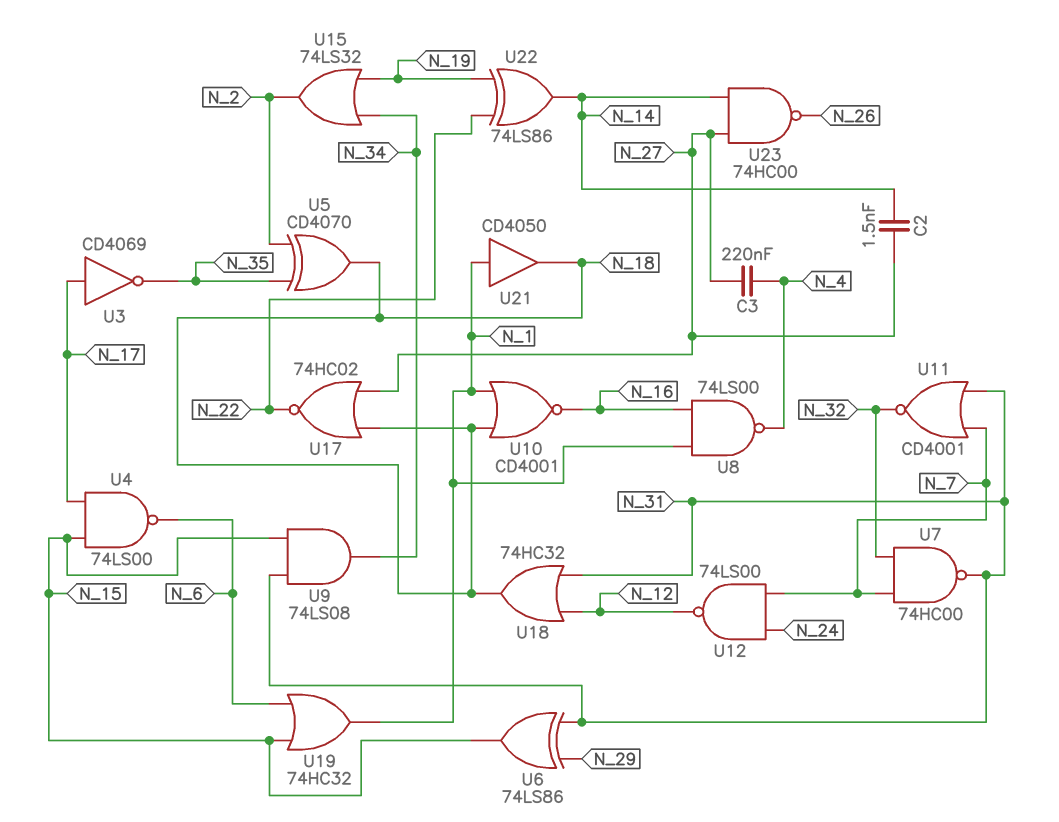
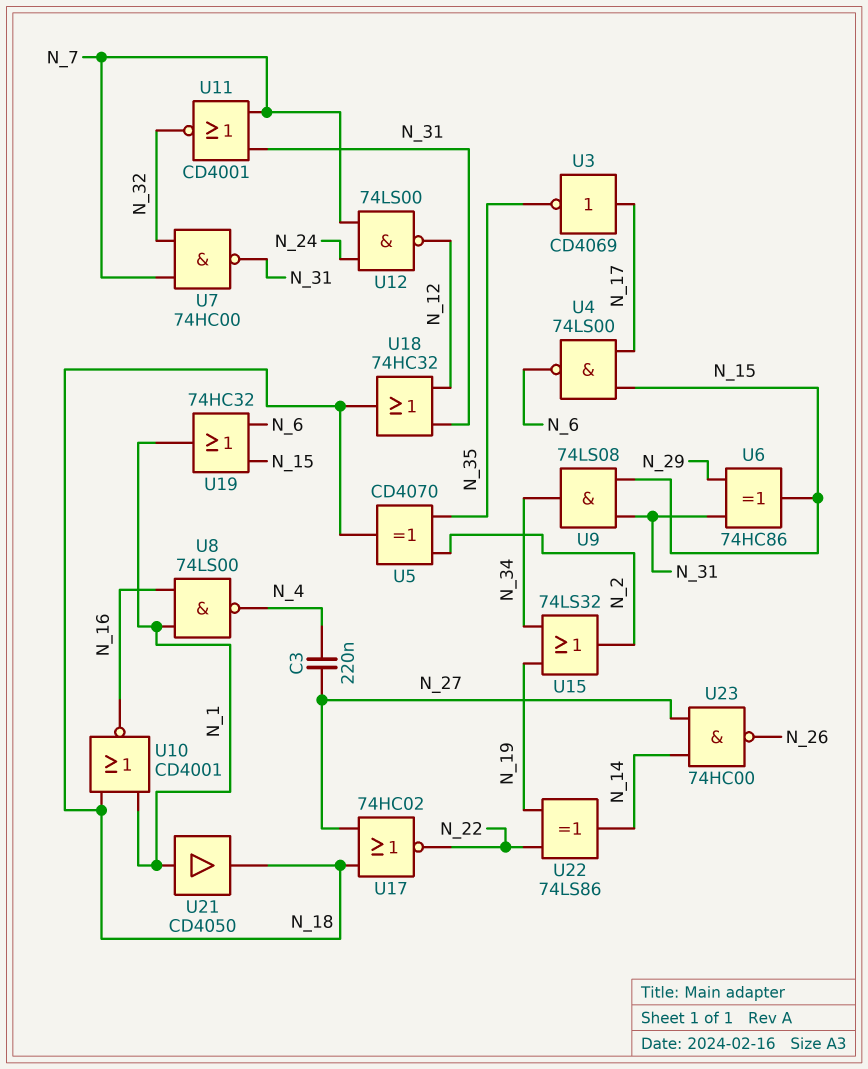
C2: 1.5nF (N_14, N_27) -> none
U6: XOR 74LS86 (in N_29, in N_31, out N_15) -> XOR 74HC86 (in N_29, in N_31, out N_15)

